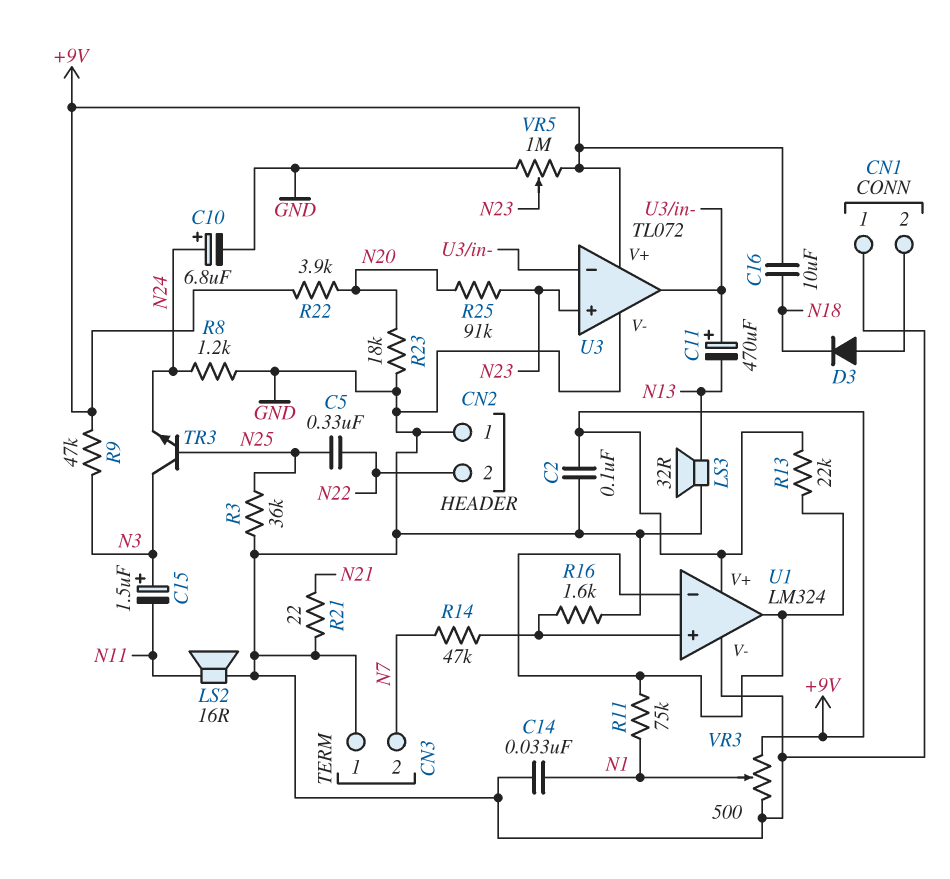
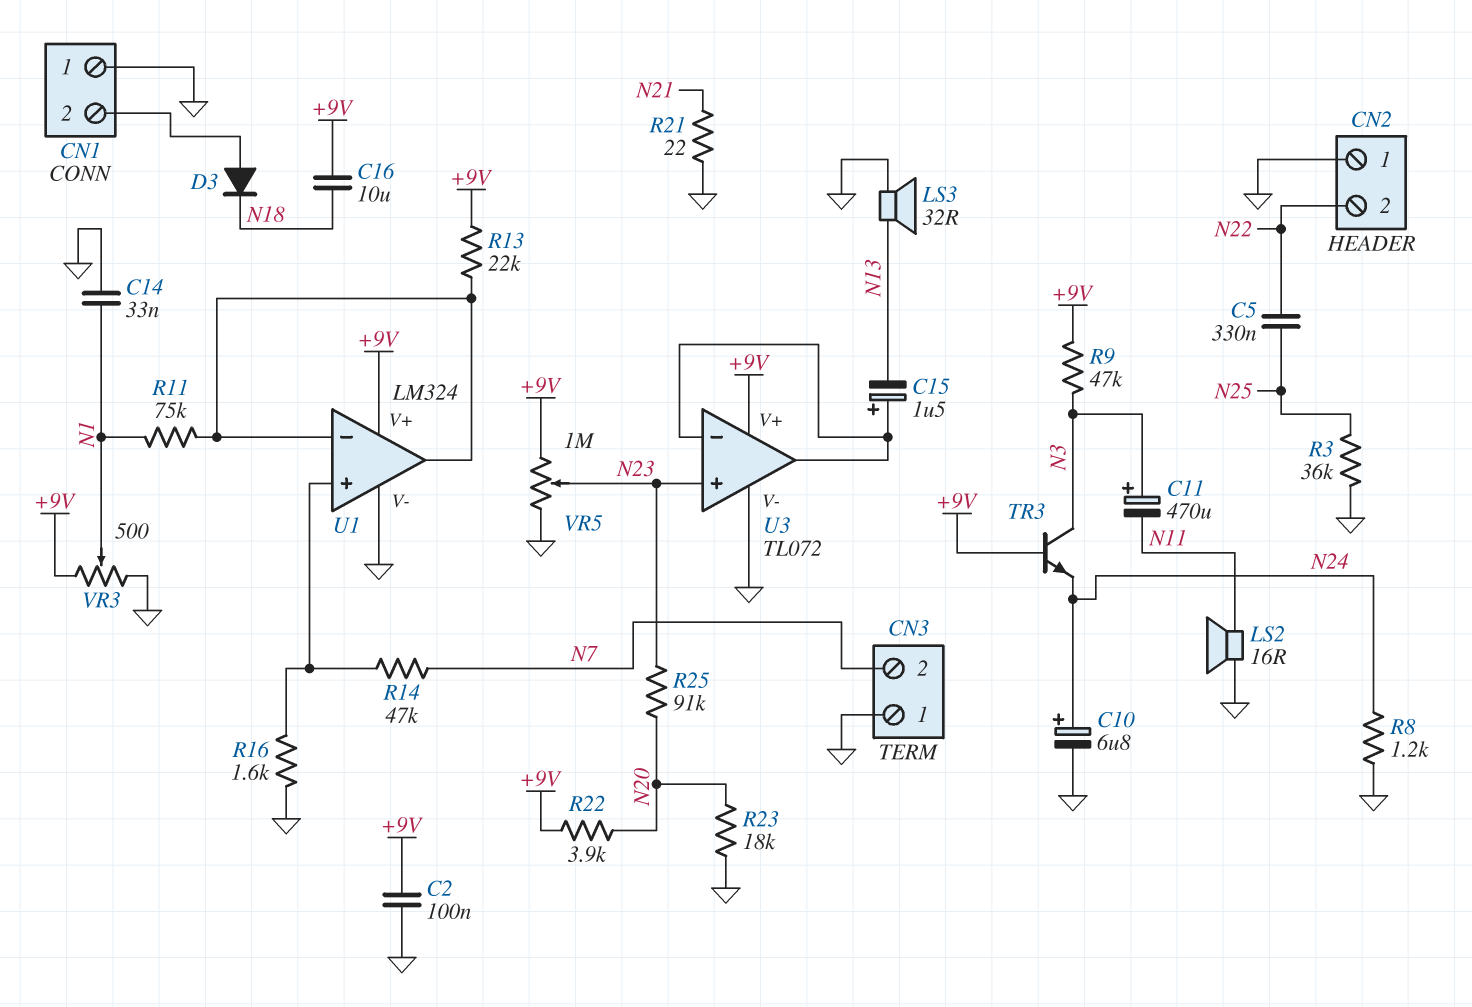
C11: 470uF (plus U3/in-, minus N13) -> 470uF (plus N3, minus N11)
C15: 1.5uF (plus N3, minus N11) -> 1.5uF (plus U3/in-, minus N13)
TR3: NPN (B N25, C N3, E N24) -> NPN (B +9V, C N3, E N24)

